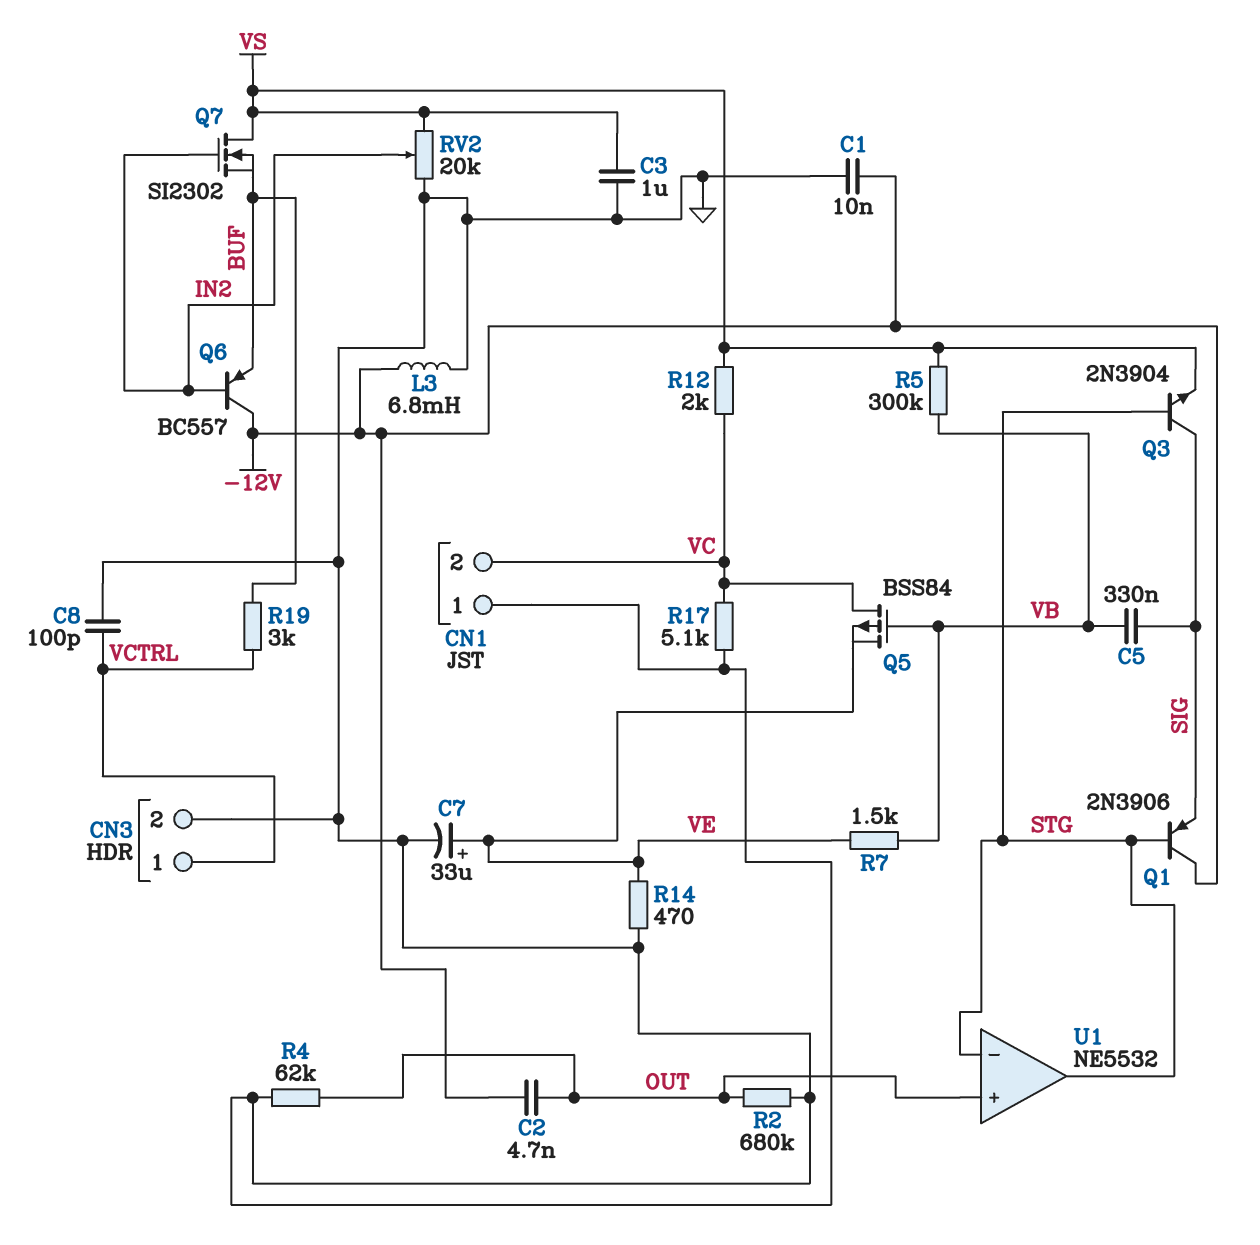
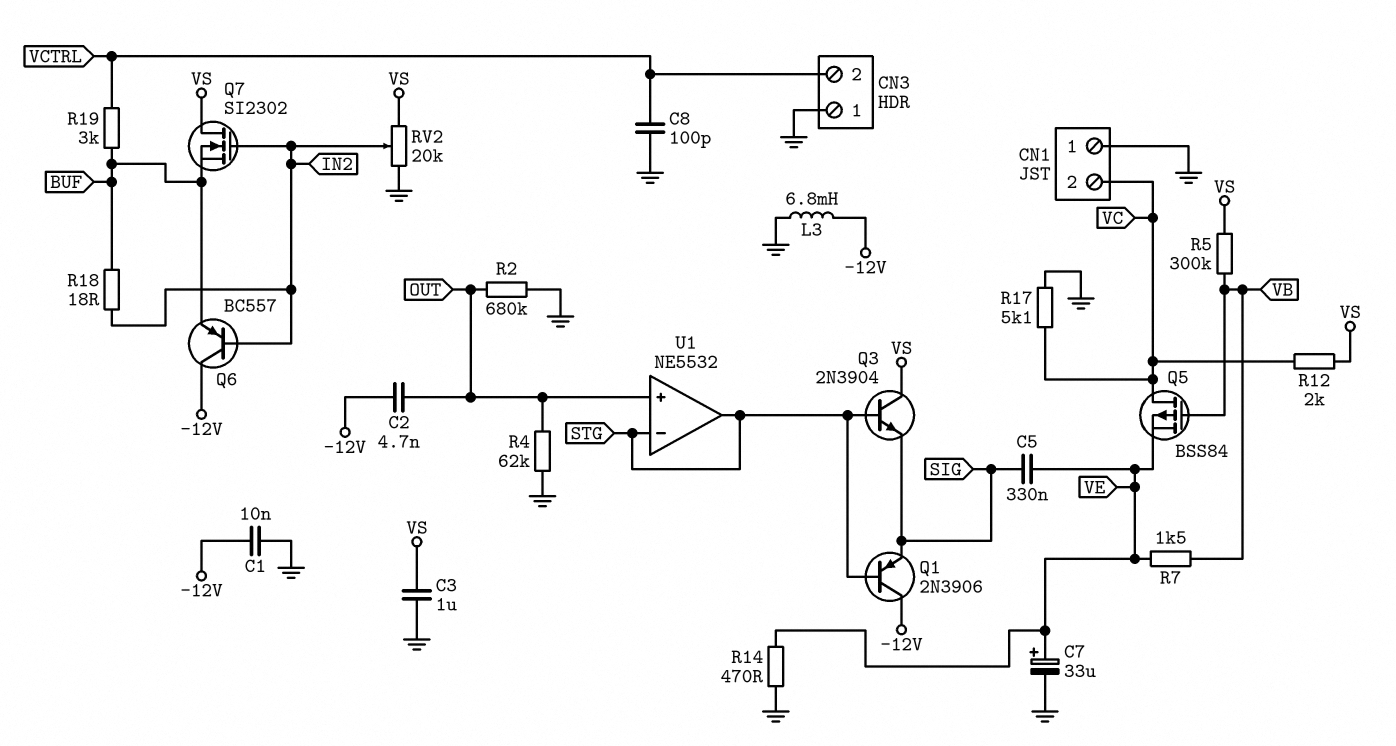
C5: 330nF (SIG, VB) -> 330nF (SIG, VE)
CN3 pin 1: VCTRL -> GND
CN3 pin 2: GND -> VCTRL
Q3: NPN 2N3904 (B STG, C SIG, E VS) -> NPN 2N3904 (B STG, C VS, E SIG)
R18: none -> 18 (BUF, IN2)

